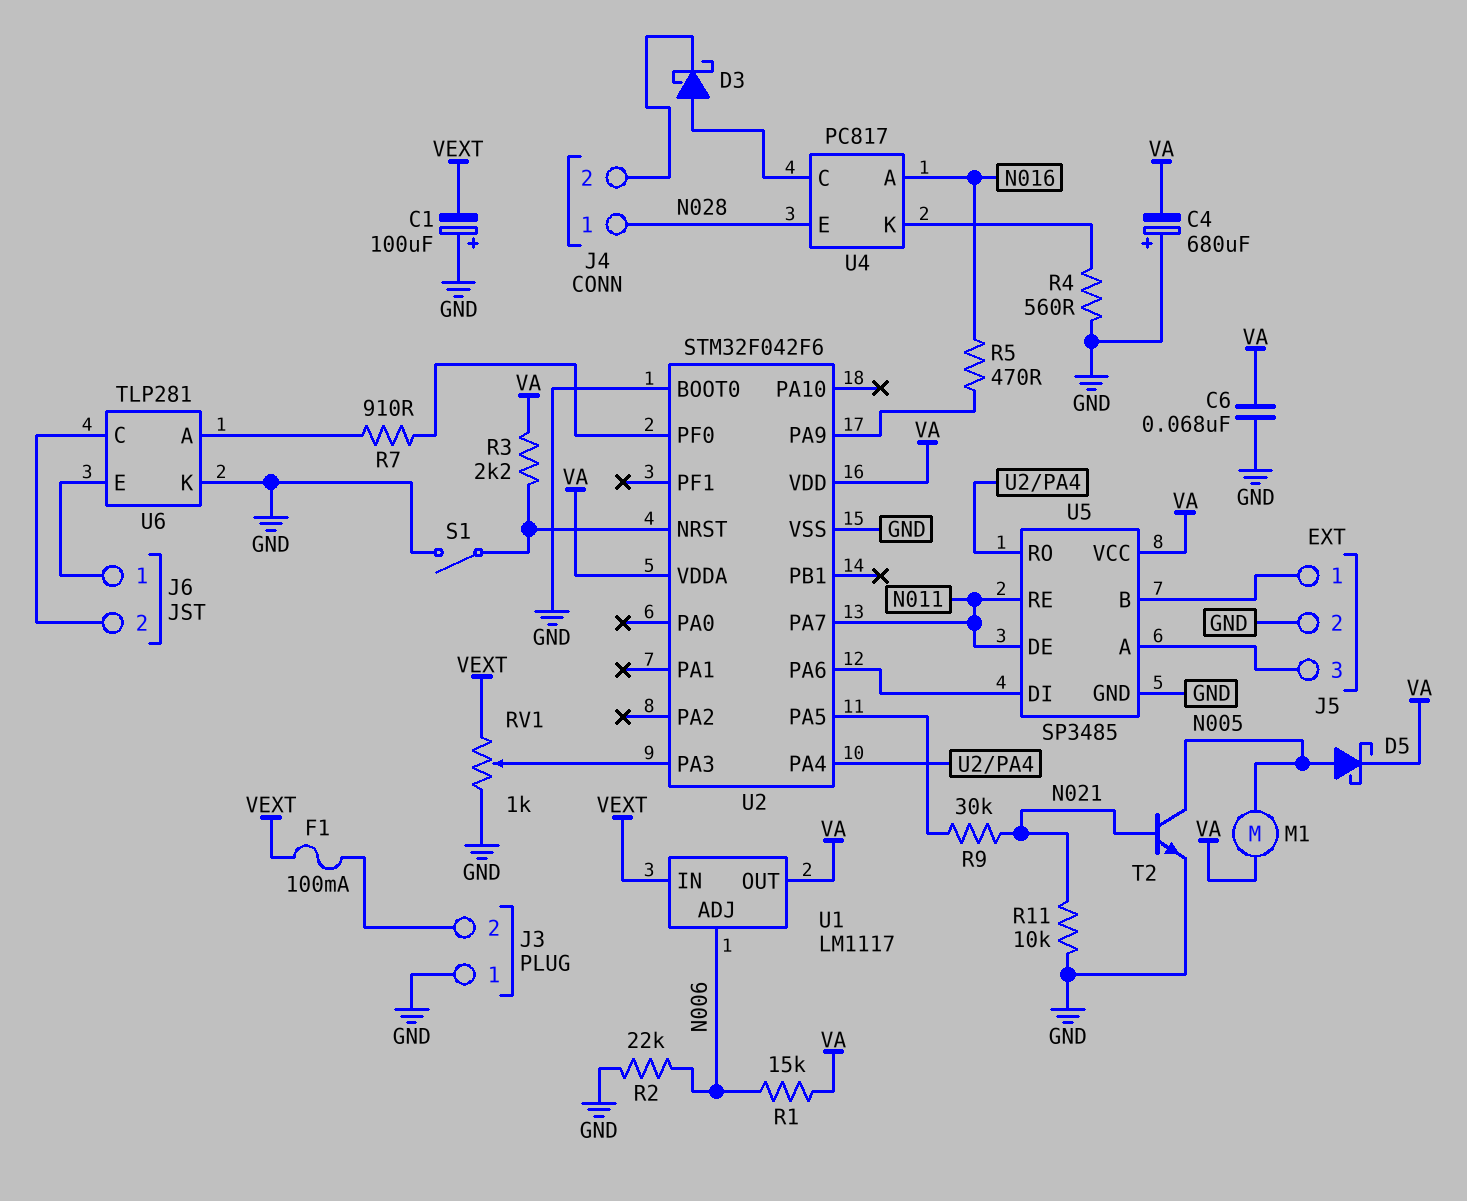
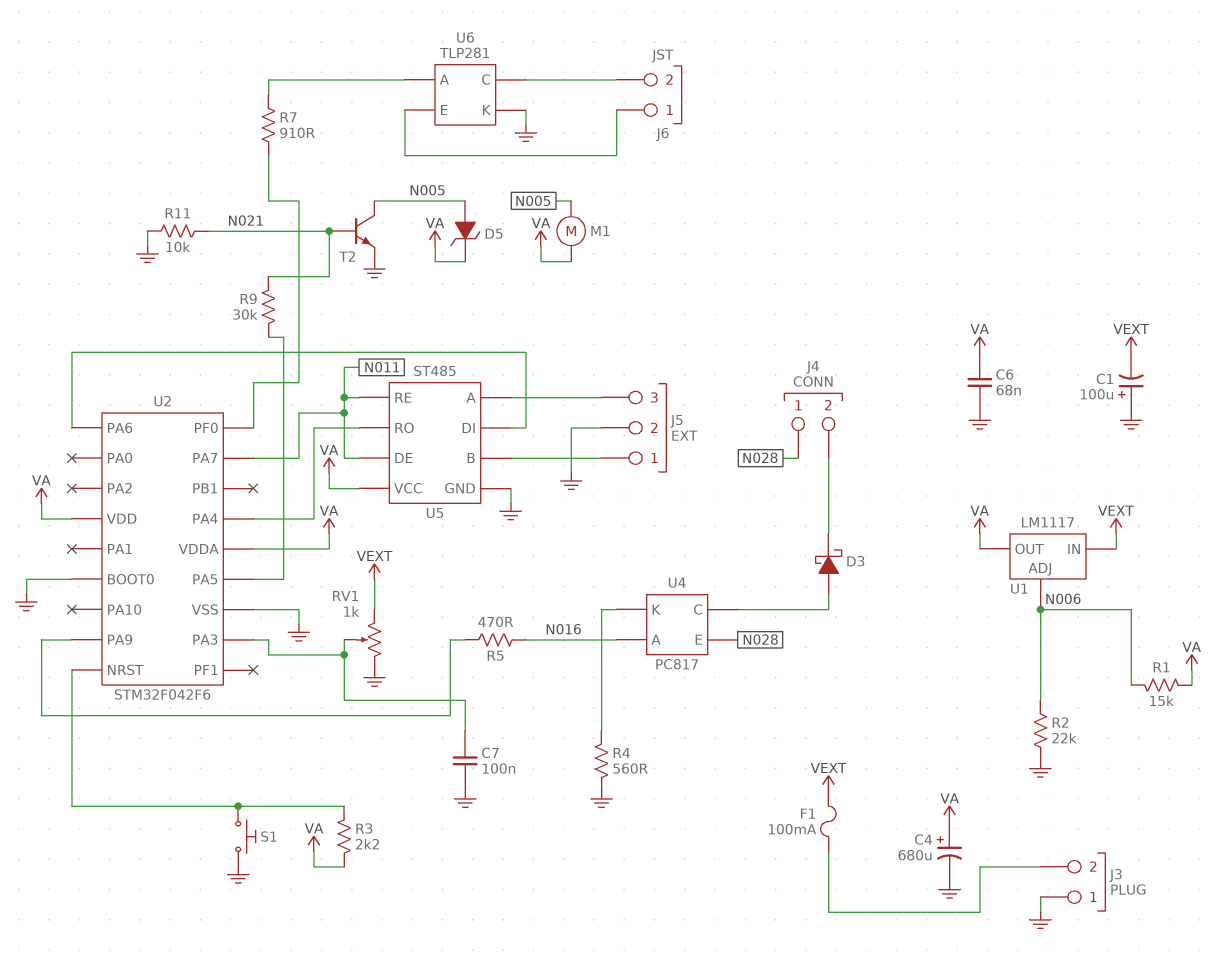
C4: 680uF (plus GND, minus VA) -> 680uF (plus VA, minus GND)
C7: none -> 100nF (GND, U2/PA3)
D5: schottky (A N005, K VA) -> zener (A N005, K VA)
S1: switch (GND, U2/NRST) -> button (GND, U2/NRST)
U5: SP3485 -> ST485

